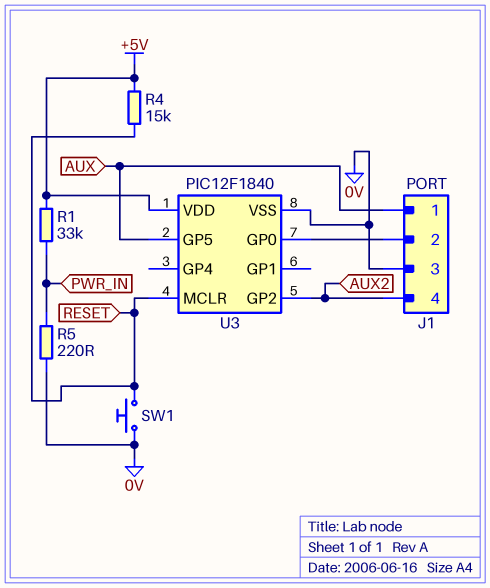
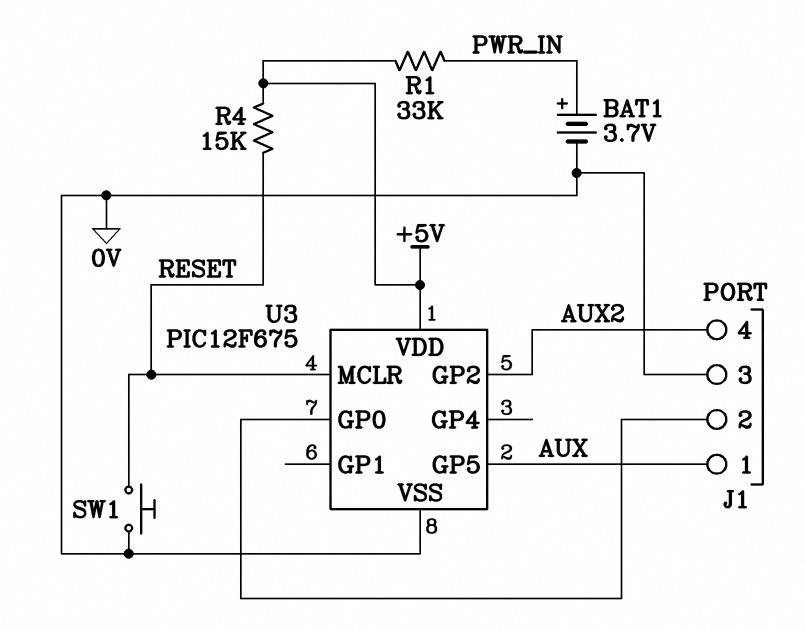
BAT1: none -> 3.7V (plus PWR_IN, minus 0V)
R5: 220 (0V, PWR_IN) -> none
U3: PIC12F1840 -> PIC12F675

